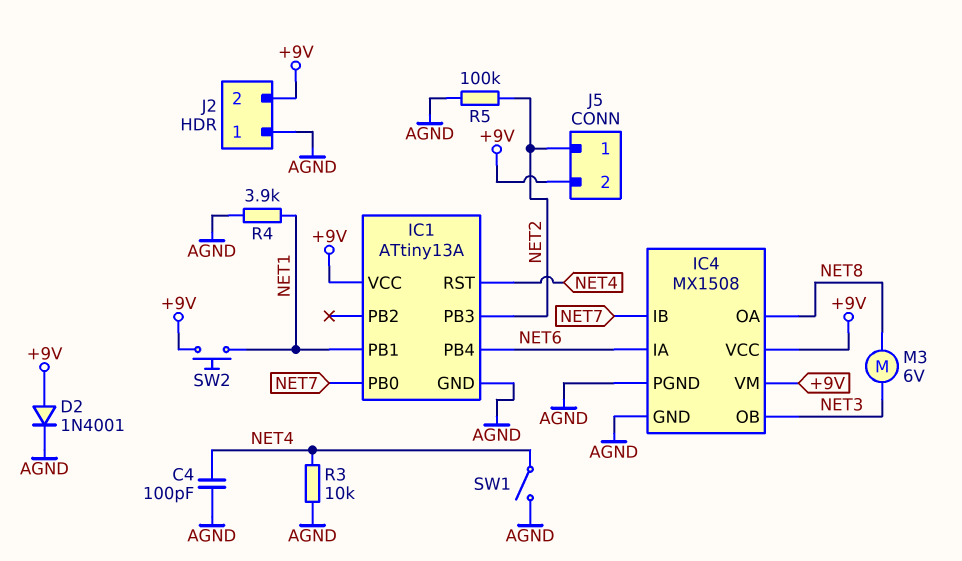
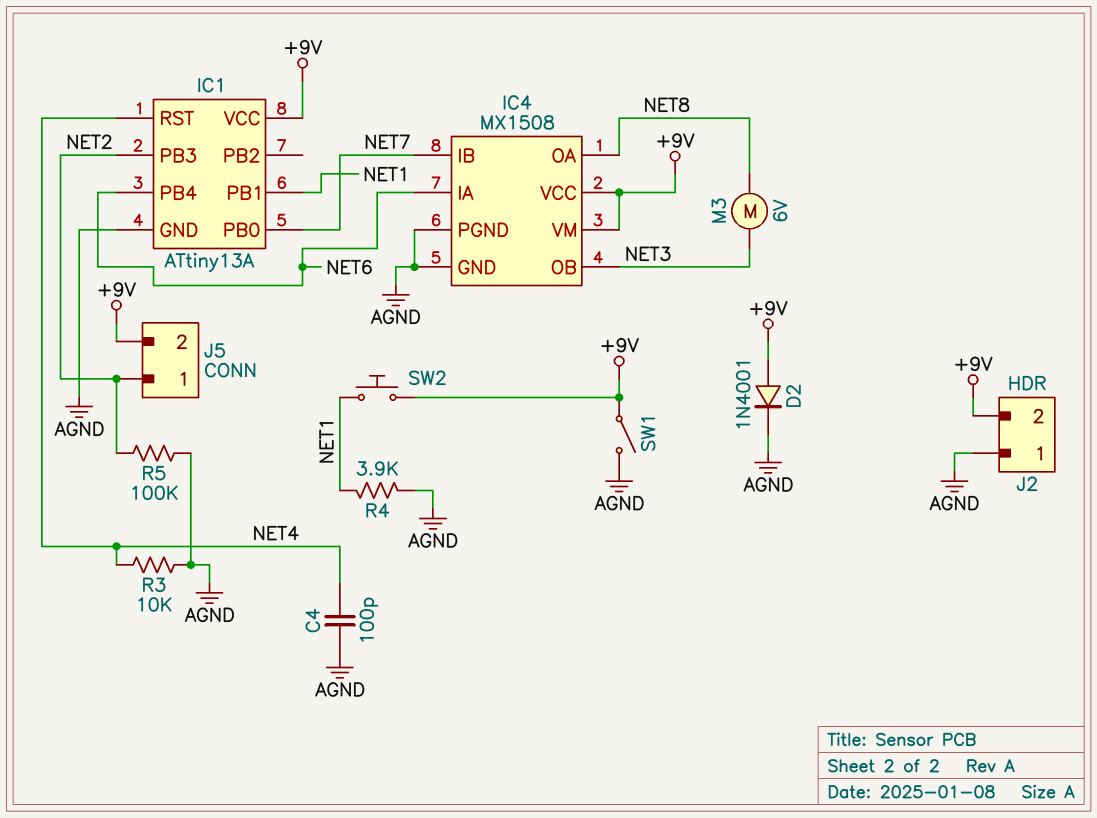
SW1: switch (AGND, NET4) -> switch (+9V, AGND)

